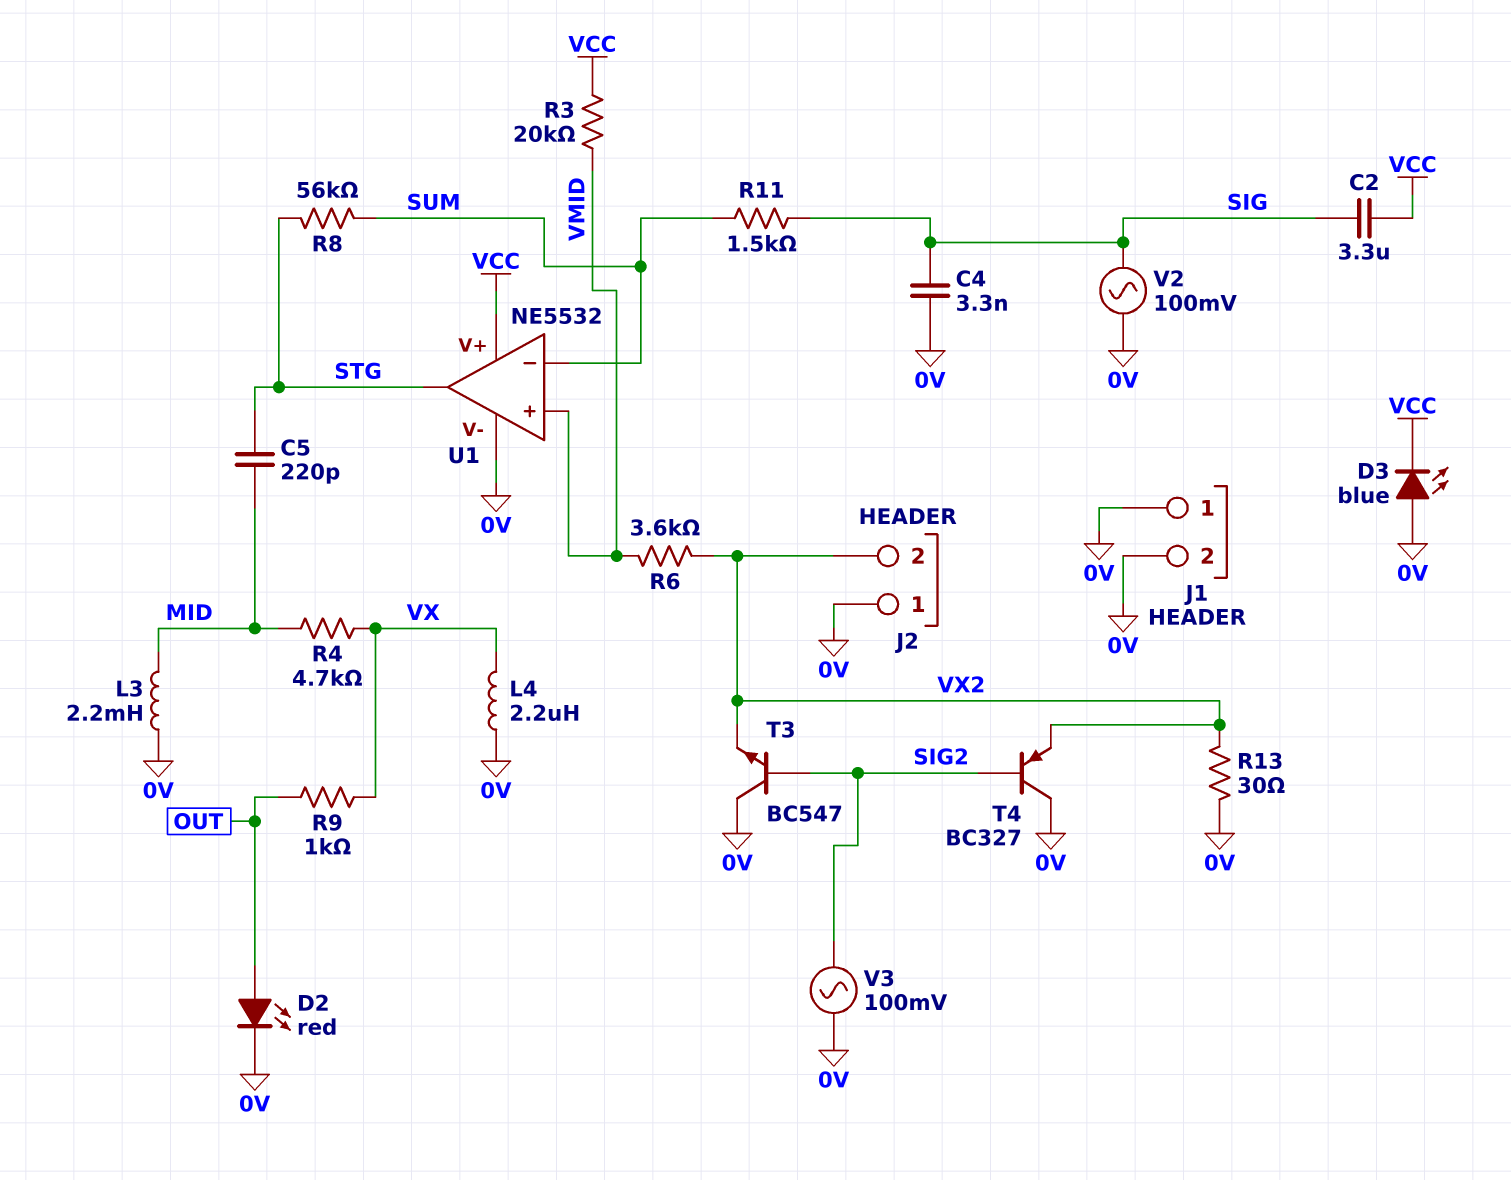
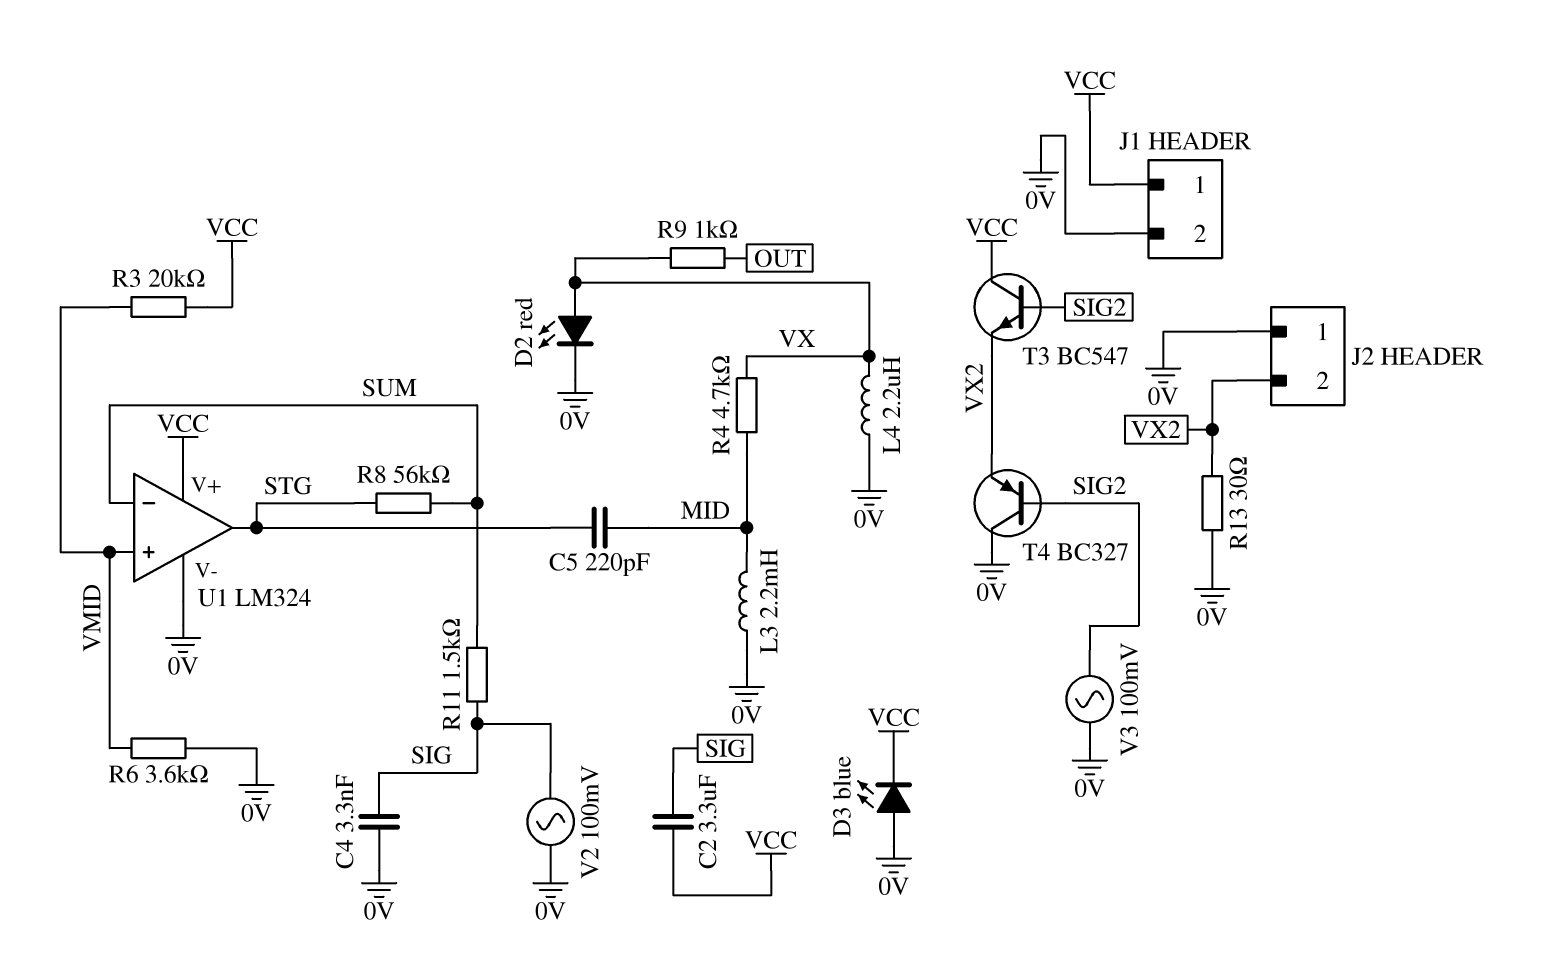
D2: LED red (A OUT, K 0V) -> LED red (A VX, K 0V)
J1 pin 1: 0V -> VCC
R6: 3.6k (VMID, VX2) -> 3.6k (0V, VMID)
T3: NPN BC547 (B SIG2, C 0V, E VX2) -> NPN BC547 (B SIG2, C VCC, E VX2)
U1: NE5532 -> LM324

